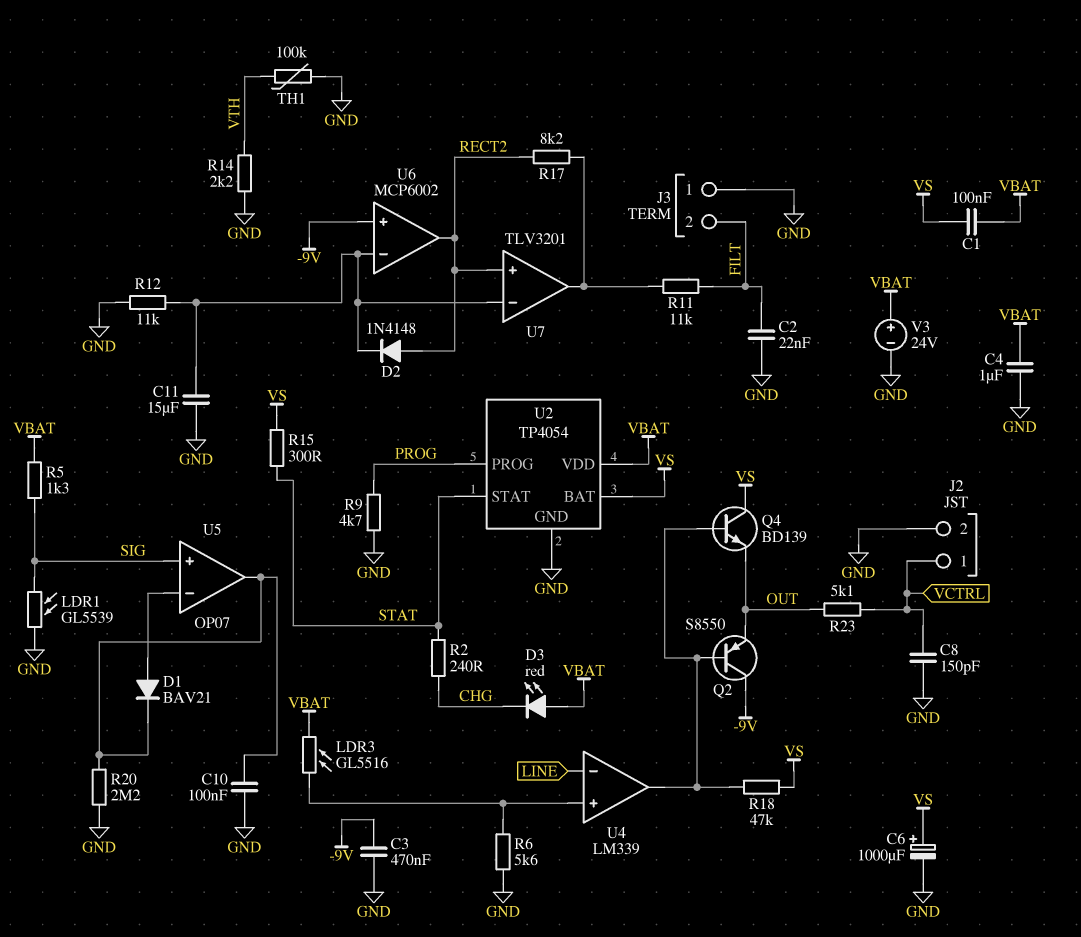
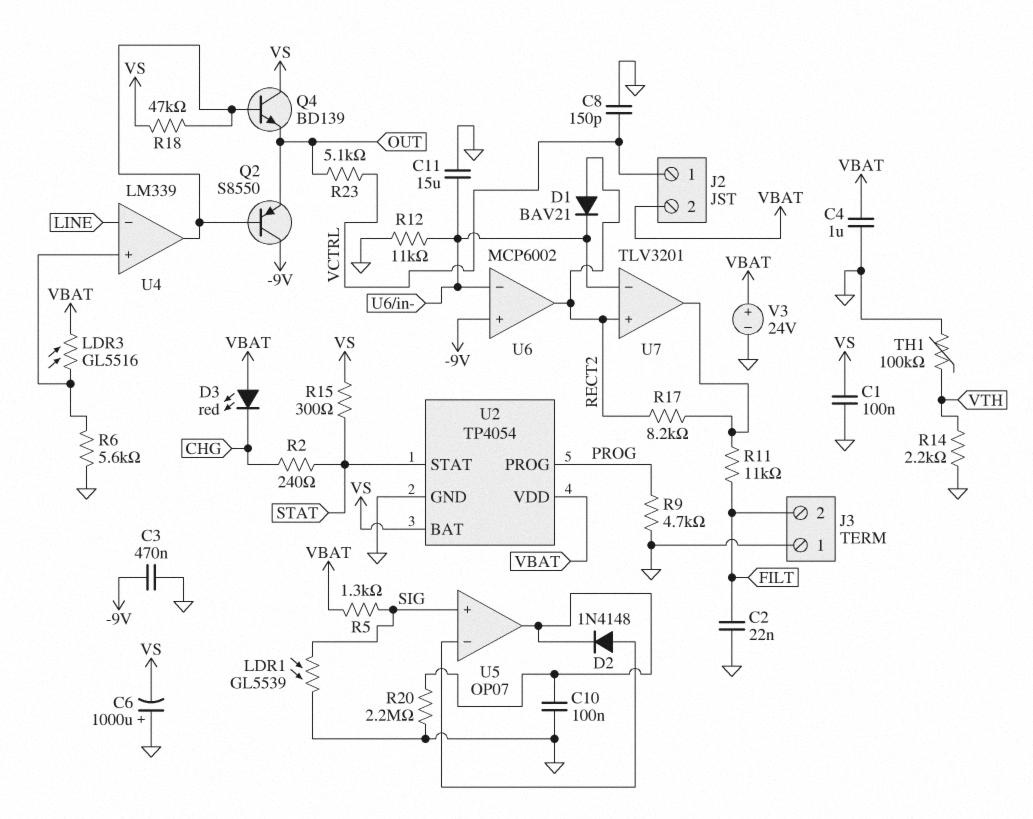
C1: 100nF (VBAT, VS) -> 100nF (GND, VS)
C6: 1000uF (plus VS, minus GND) -> 1000uF (plus GND, minus VS)
D1: diode BAV21 (A U5/in-, K U5/out) -> diode BAV21 (A RECT2, K U6/in-)
D2: diode 1N4148 (A RECT2, K U6/in-) -> diode 1N4148 (A U5/in-, K U5/out)
J2 pin 2: GND -> VBAT

